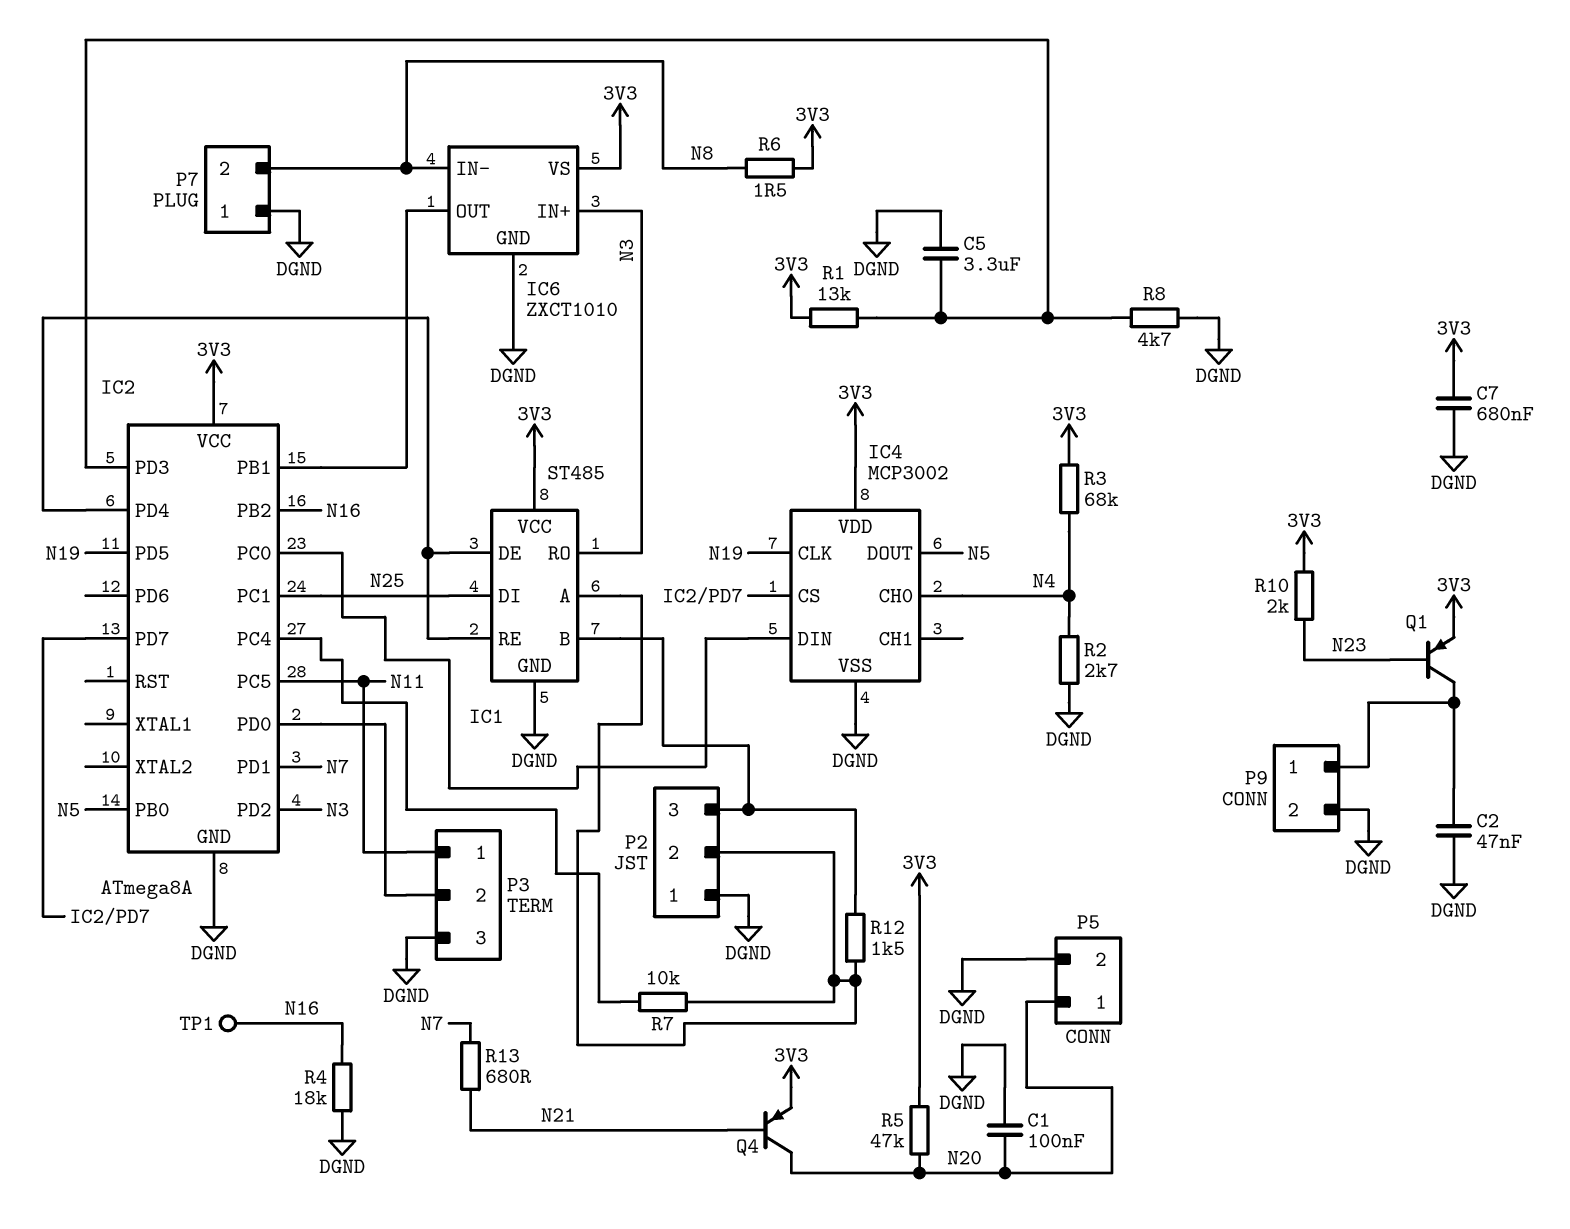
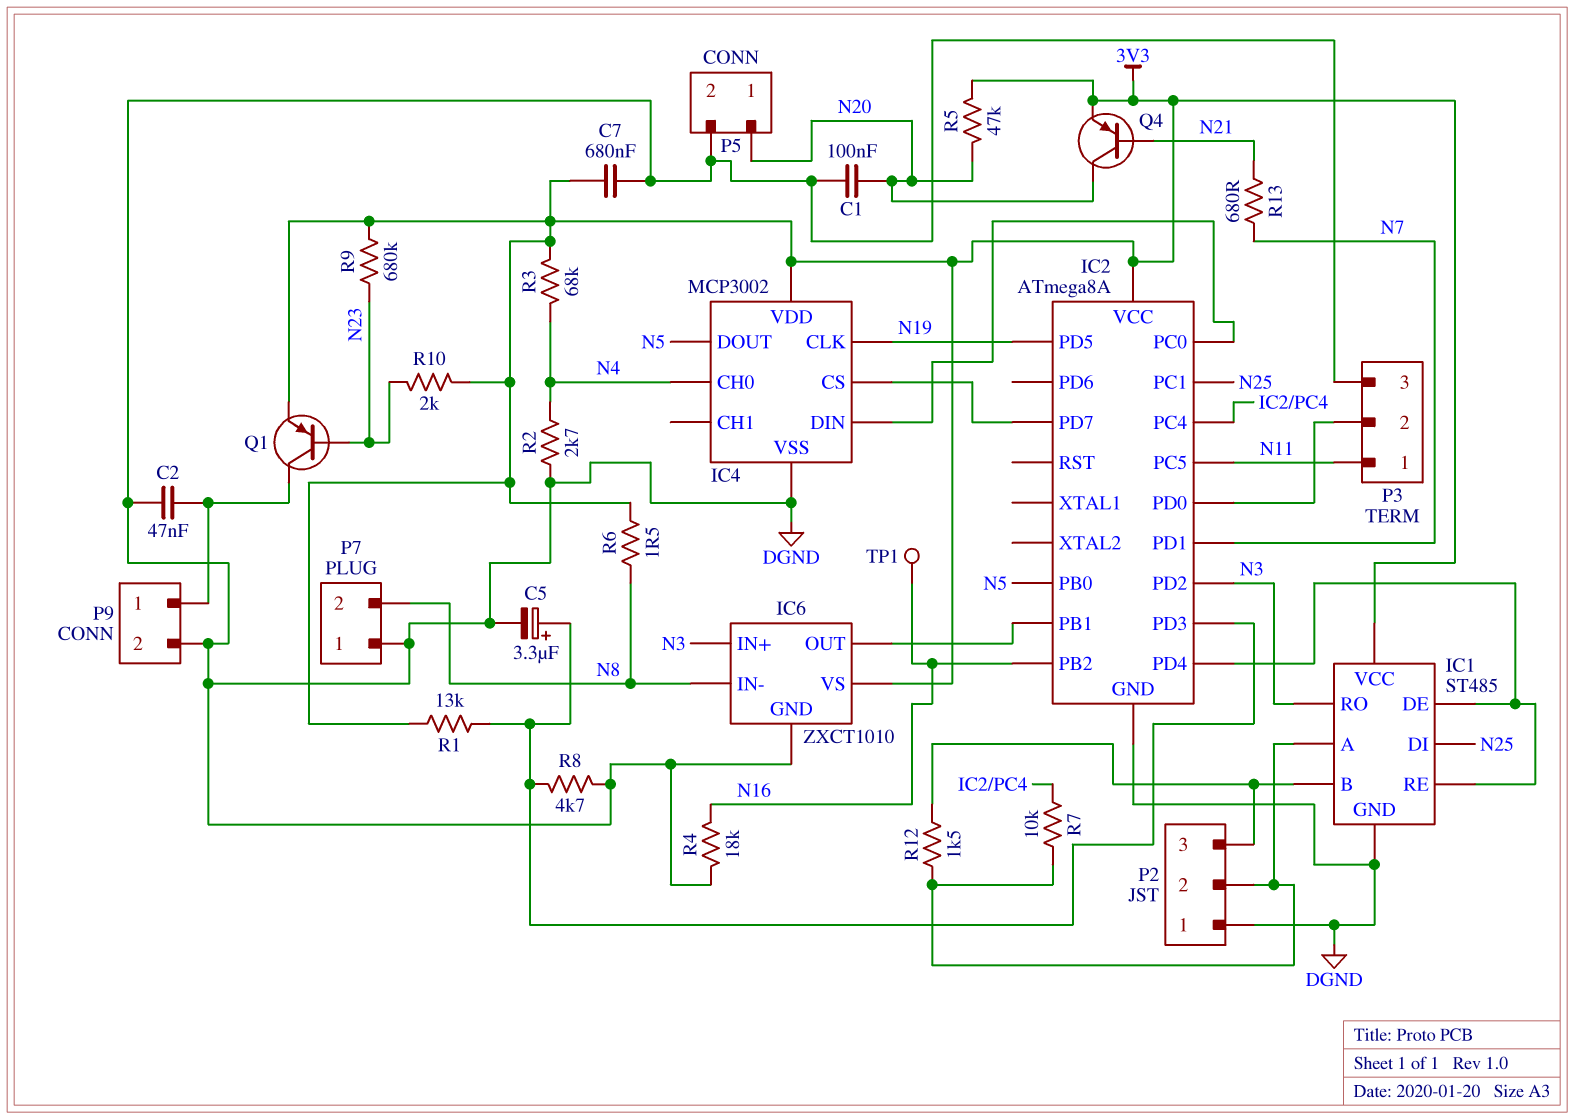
C5: 3.3uF (DGND, IC2/PD3) -> 3.3uF (plus IC2/PD3, minus DGND)
R9: none -> 680k (3V3, N23)

